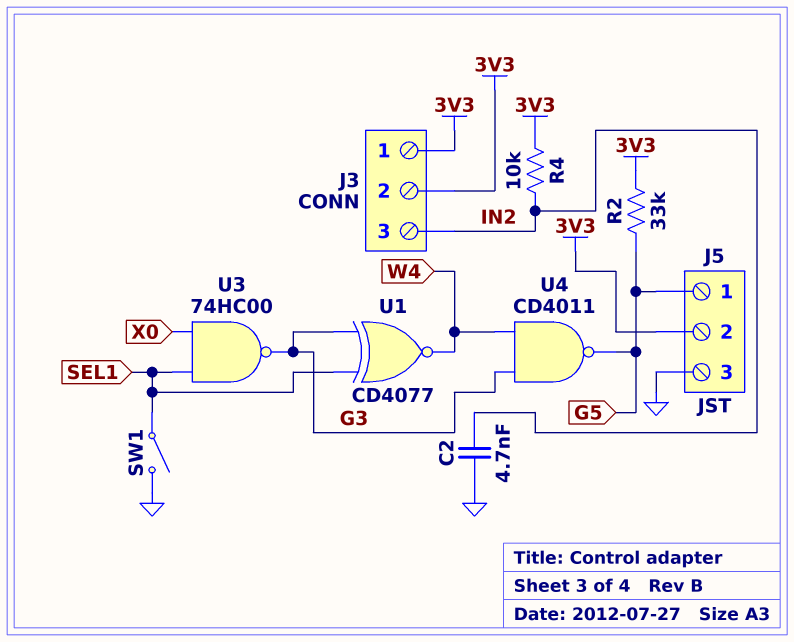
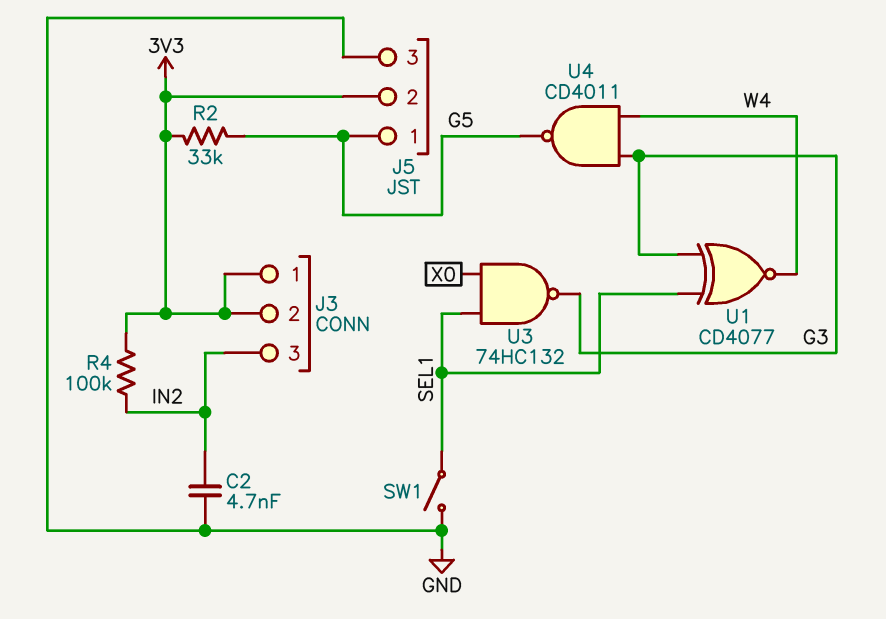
R4: 10k (3V3, IN2) -> 100k (3V3, IN2)
U3: NAND 74HC00 (in SEL1, in X0, out G3) -> NAND 74HC132 (in SEL1, in X0, out G3)

